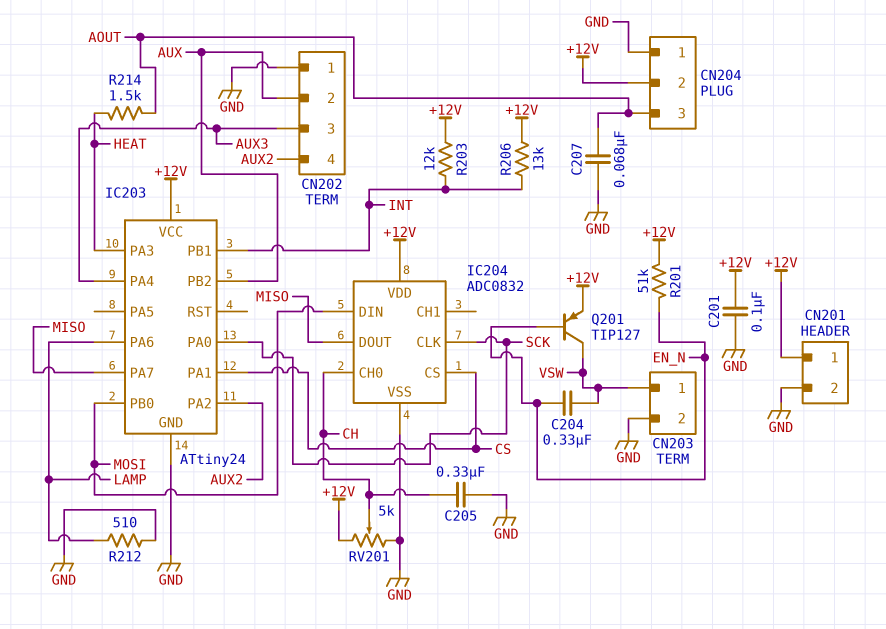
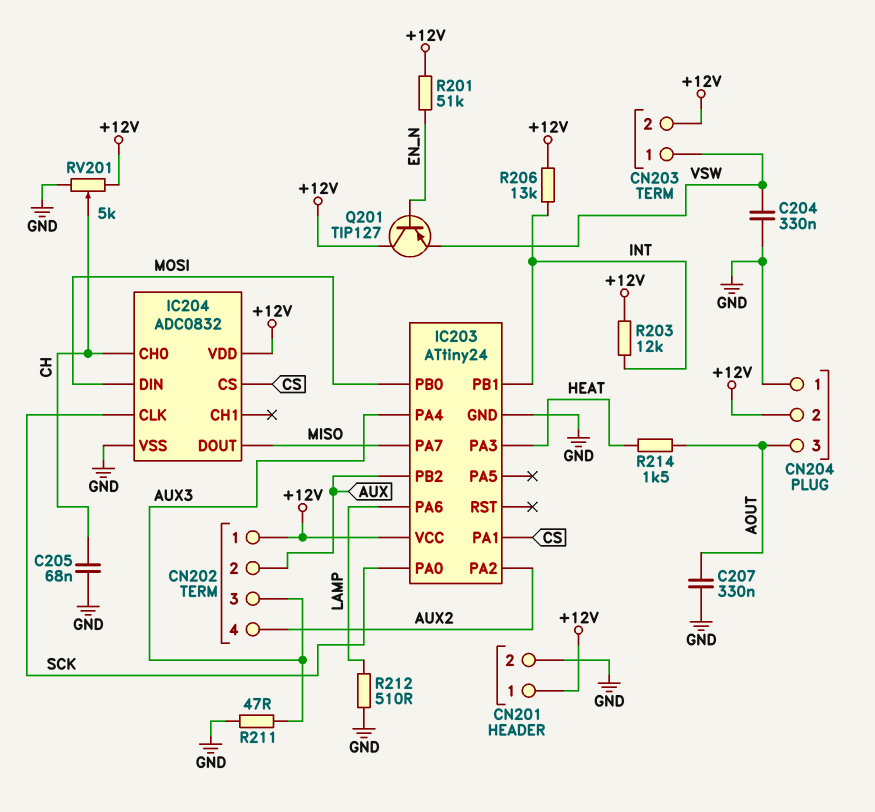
C201: 100nF (+12V, GND) -> none
C204: 330nF (EN_N, VSW) -> 330nF (GND, VSW)
C205: 330nF (CH, GND) -> 68nF (CH, GND)
C207: 68nF (AOUT, GND) -> 330nF (AOUT, GND)
CN202 pin 1: GND -> +12V
CN203 pin 2: GND -> +12V
Q201: PNP TIP127 (B EN_N, C VSW, E +12V) -> PNP TIP127 (B EN_N, C +12V, E VSW)
R211: none -> 47 (AUX3, GND)

